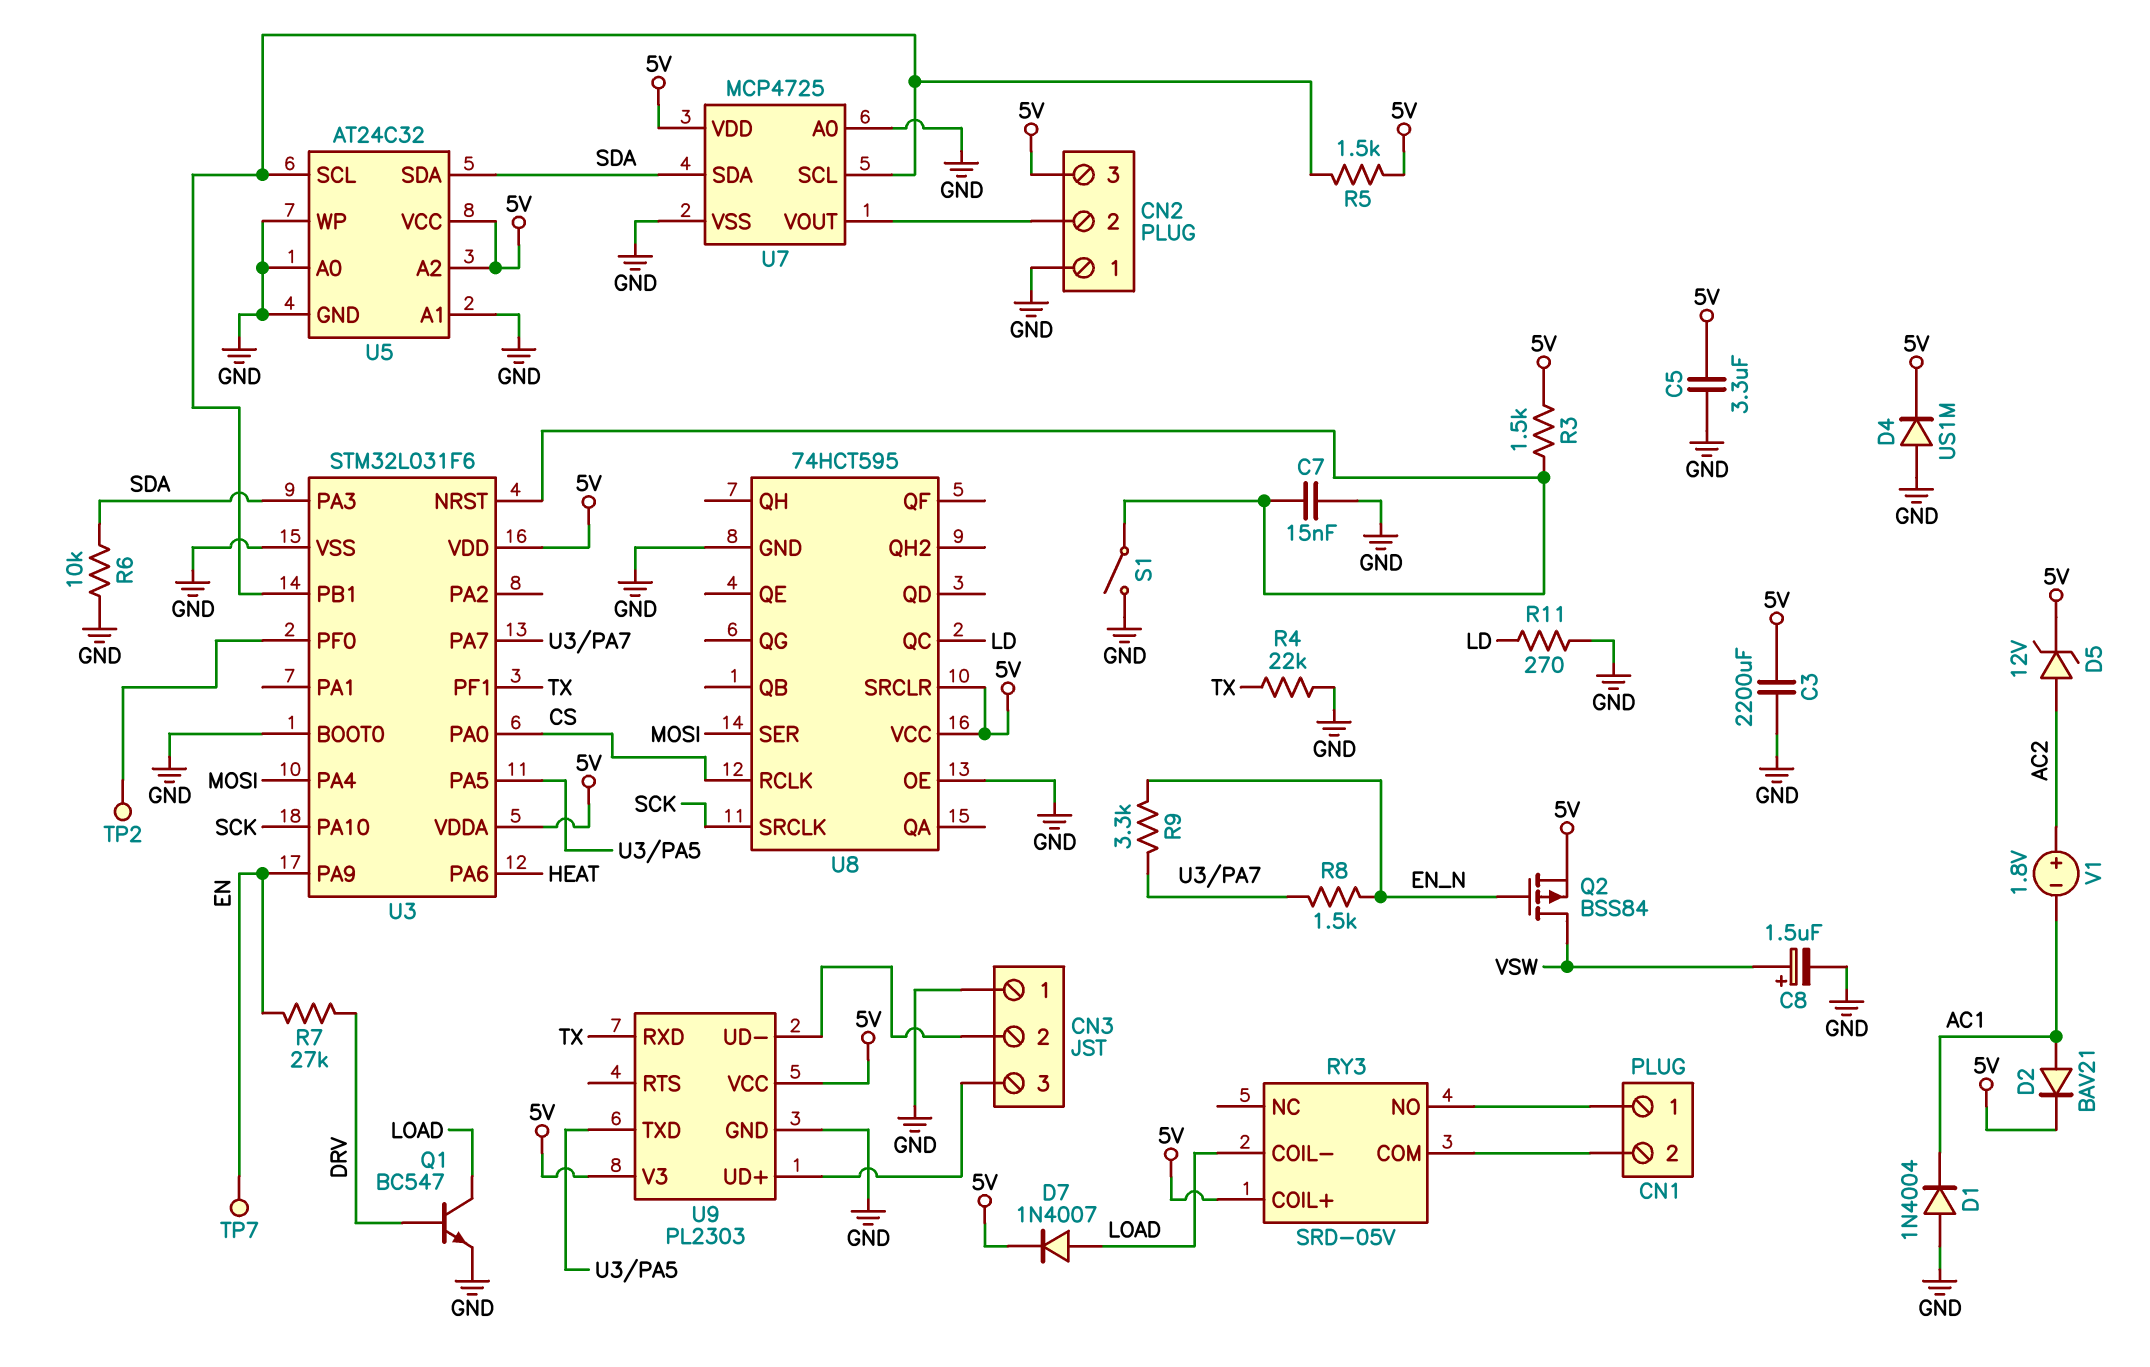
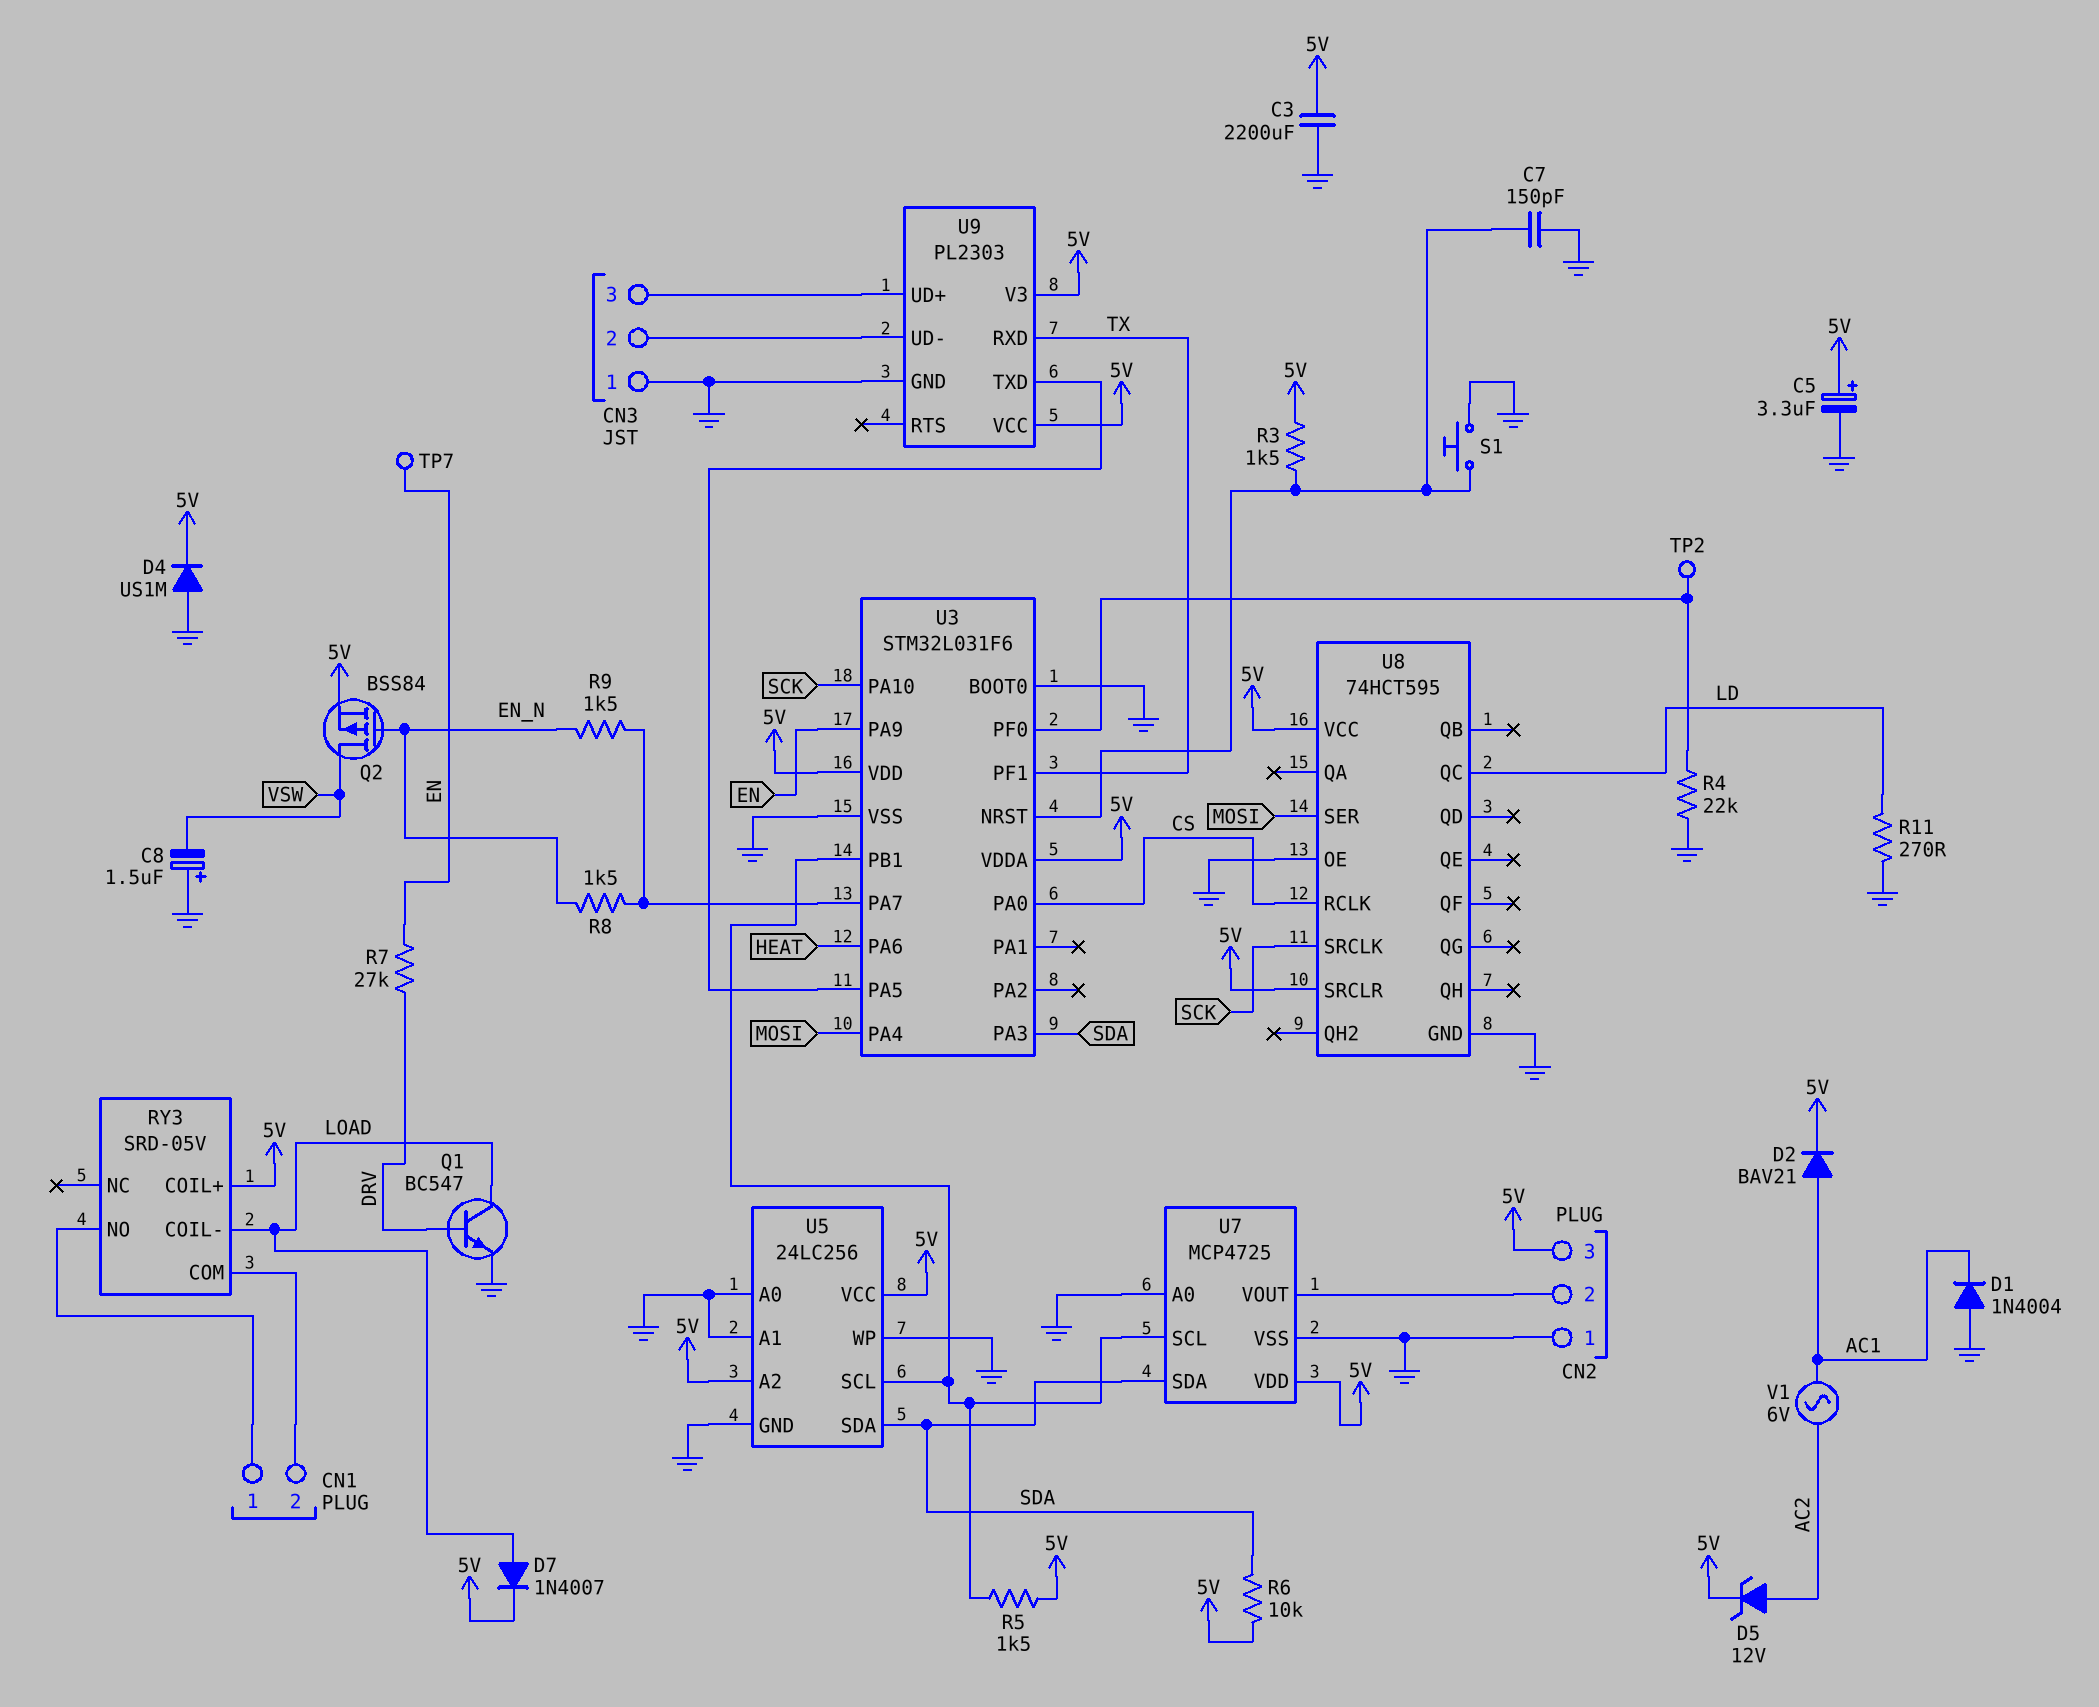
C5: 3.3uF (5V, GND) -> 3.3uF (plus 5V, minus GND)
C7: 15nF (GND, U3/NRST) -> 150pF (GND, U3/NRST)
C8: 1.5uF (plus VSW, minus GND) -> 1.5uF (plus GND, minus VSW)
R4: 22k (GND, TX) -> 22k (GND, U3/PF0)
R6: 10k (GND, SDA) -> 10k (5V, SDA)
R9: 3.3k (EN_N, U3/PA7) -> 1.5k (EN_N, U3/PA7)
S1: switch (GND, U3/NRST) -> button (GND, U3/NRST)
U5: AT24C32 -> 24LC256
V1: 1.8V (plus AC2, minus AC1) -> AC 6V (AC1, AC2)

